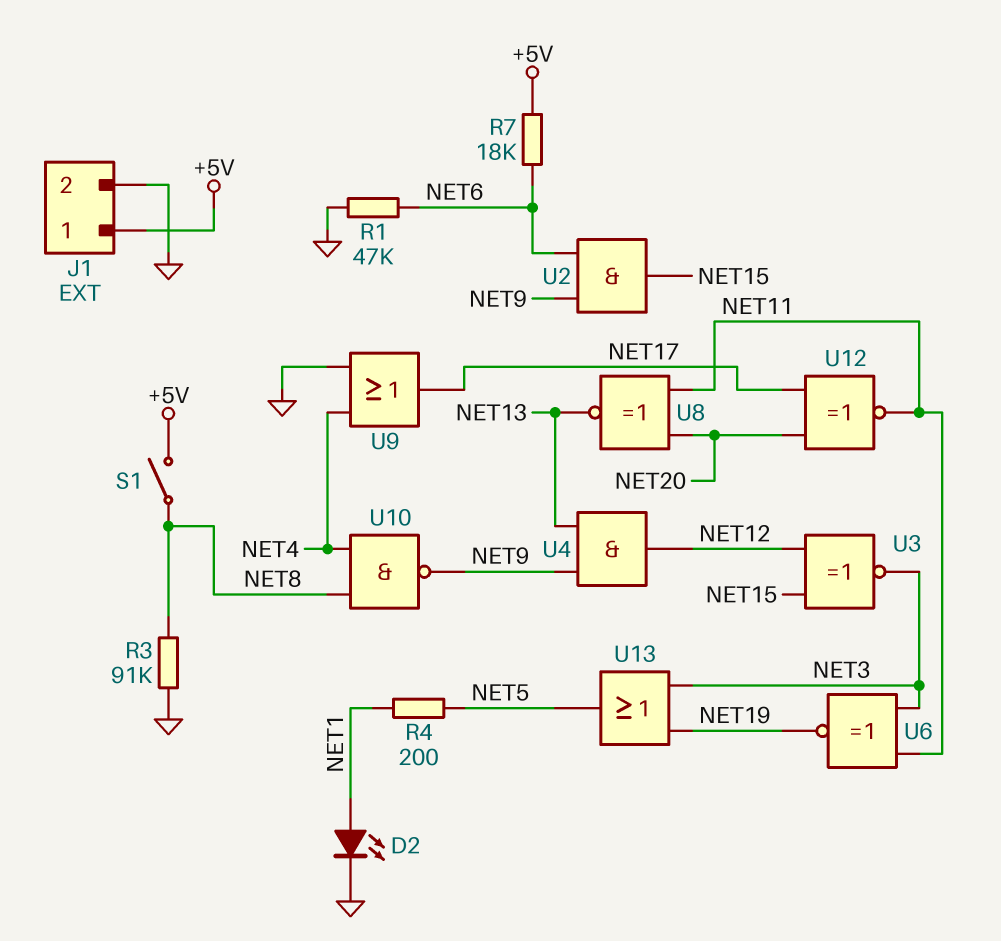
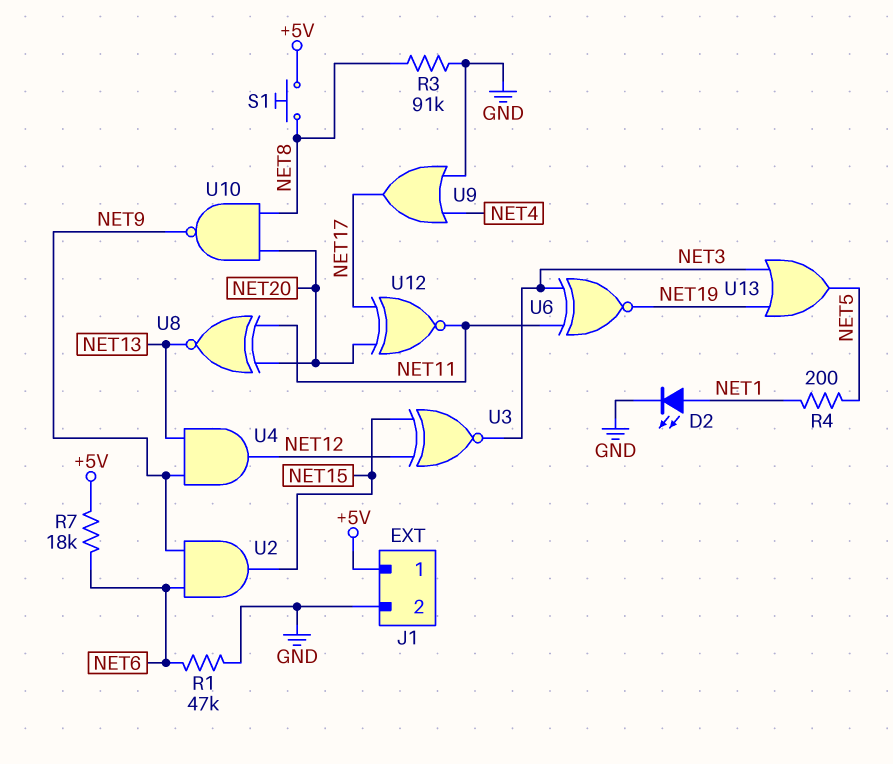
S1: switch (+5V, NET8) -> button (+5V, NET8)
U10: NAND (in NET4, in NET8, out NET9) -> NAND (in NET8, in NET20, out NET9)

